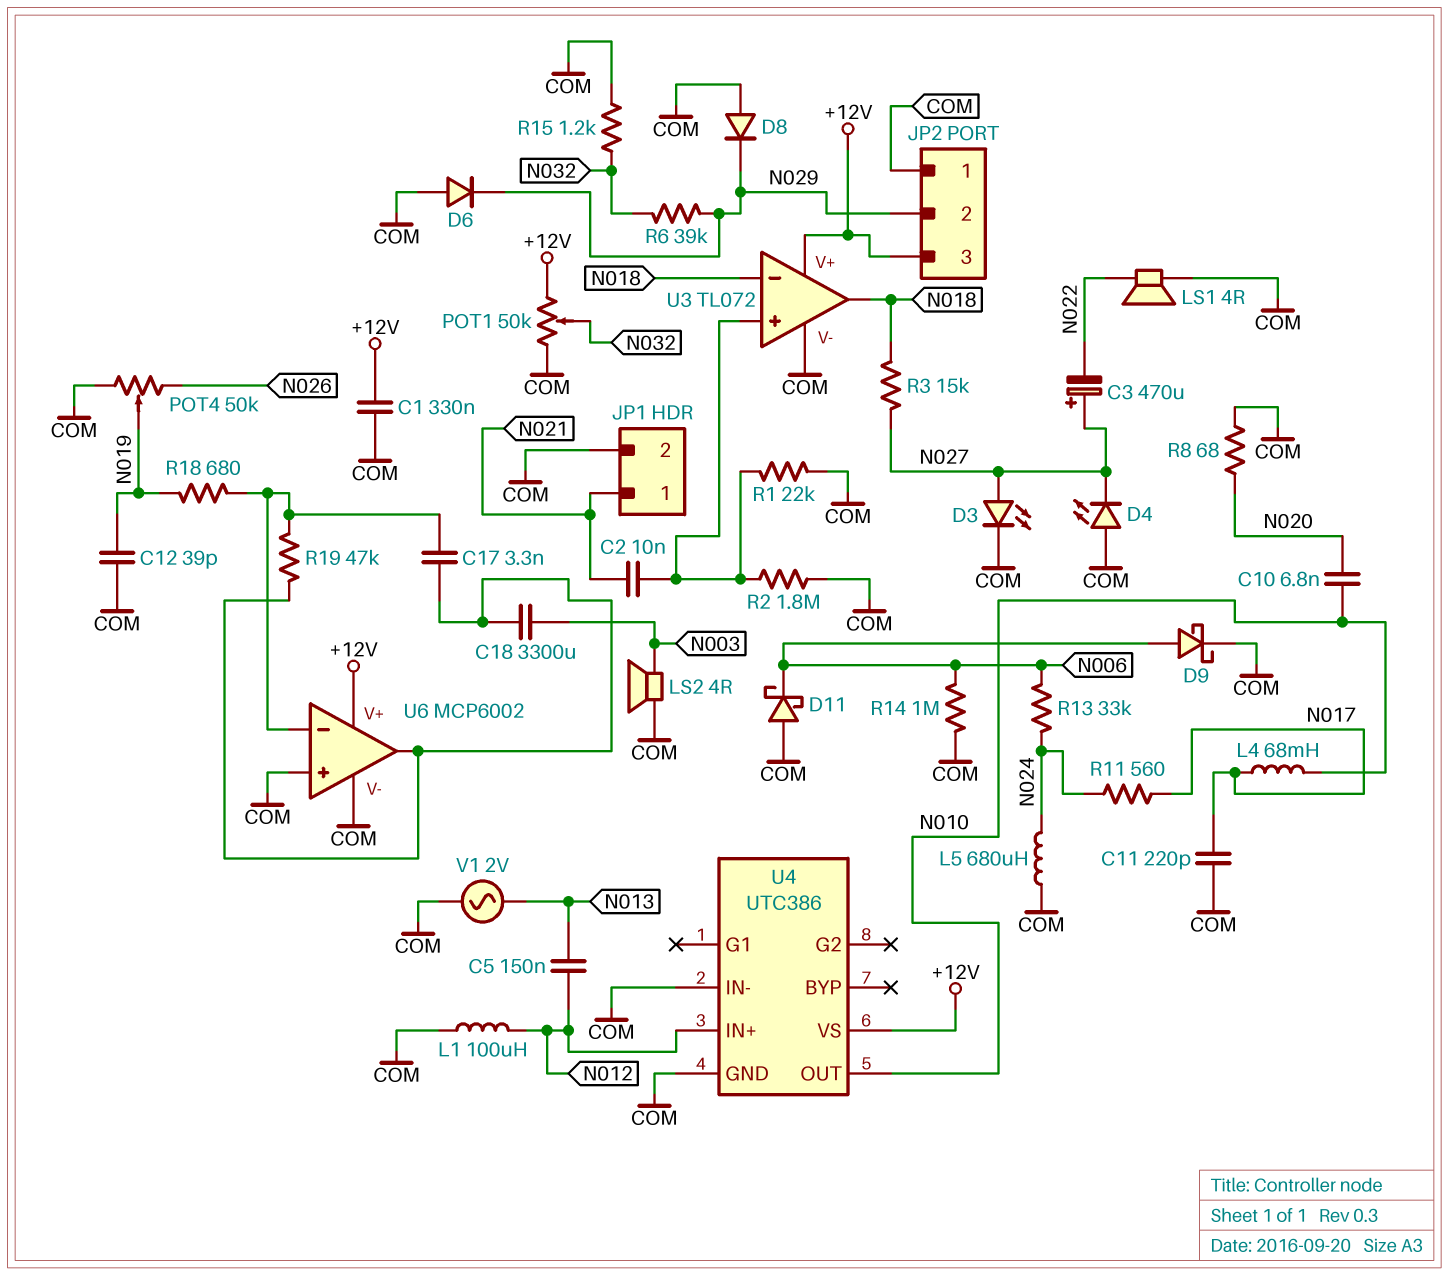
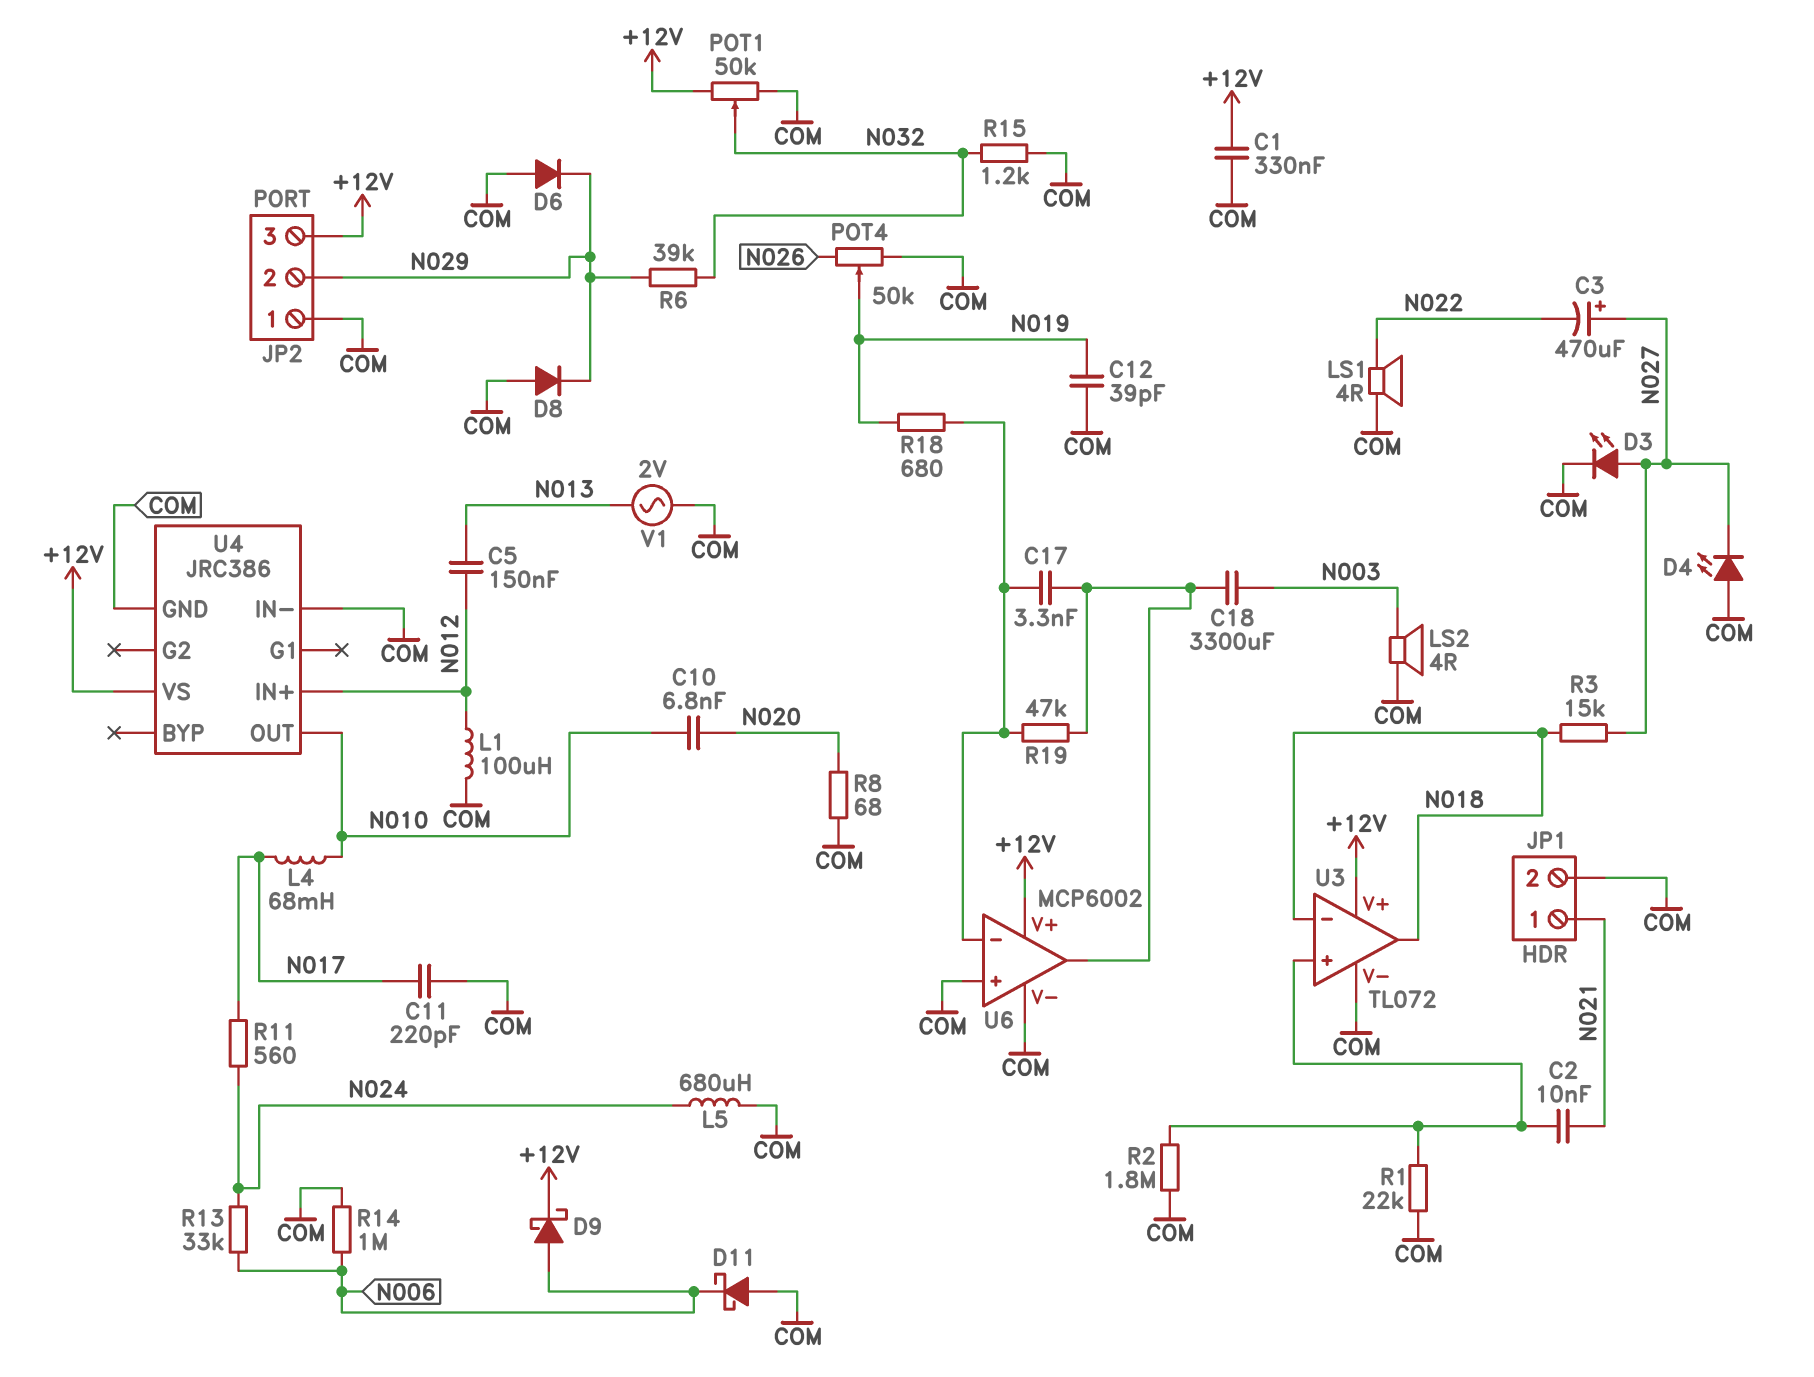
D9: schottky (A N006, K COM) -> schottky (A N006, K +12V)
U4: UTC386 -> JRC386

